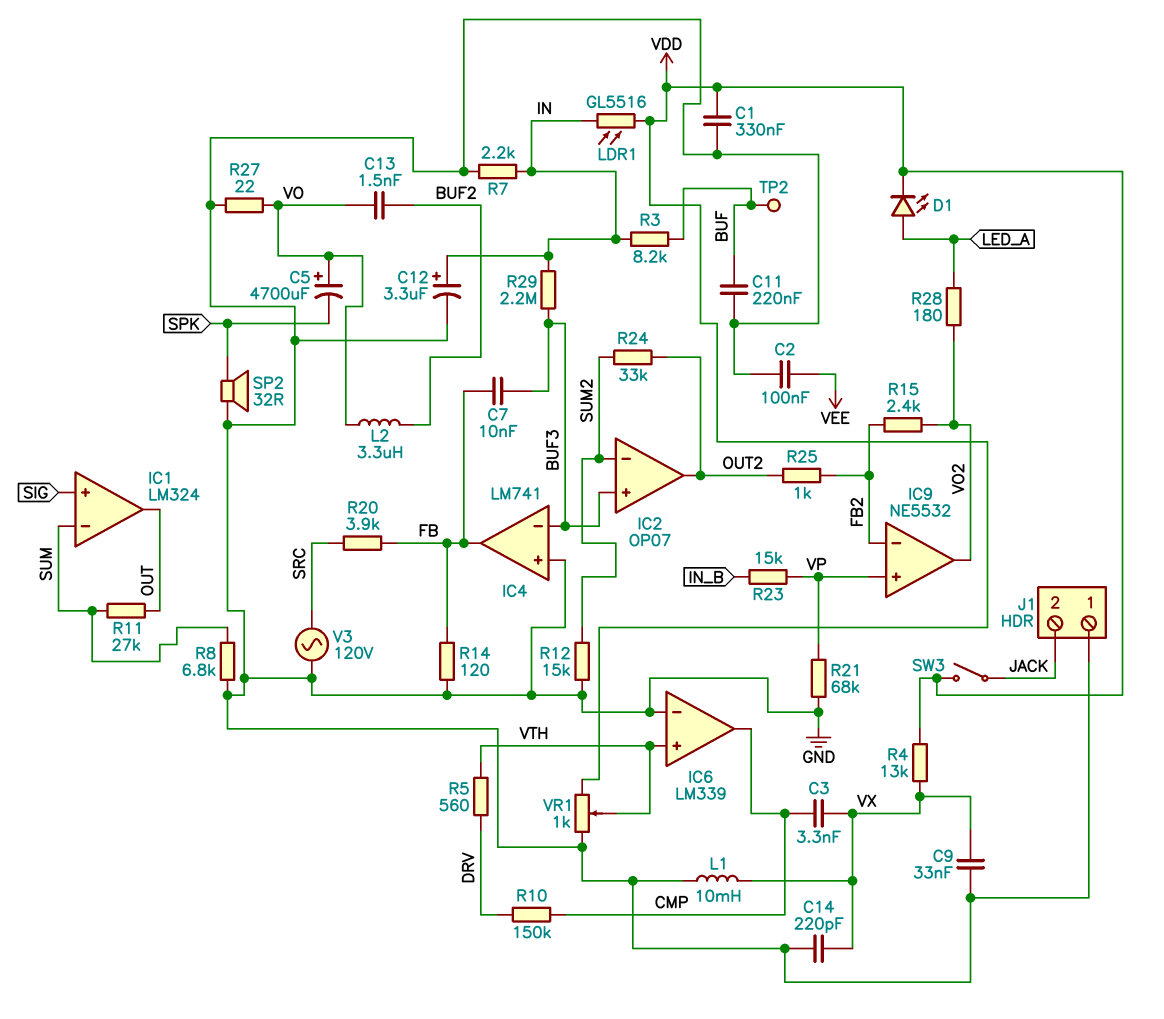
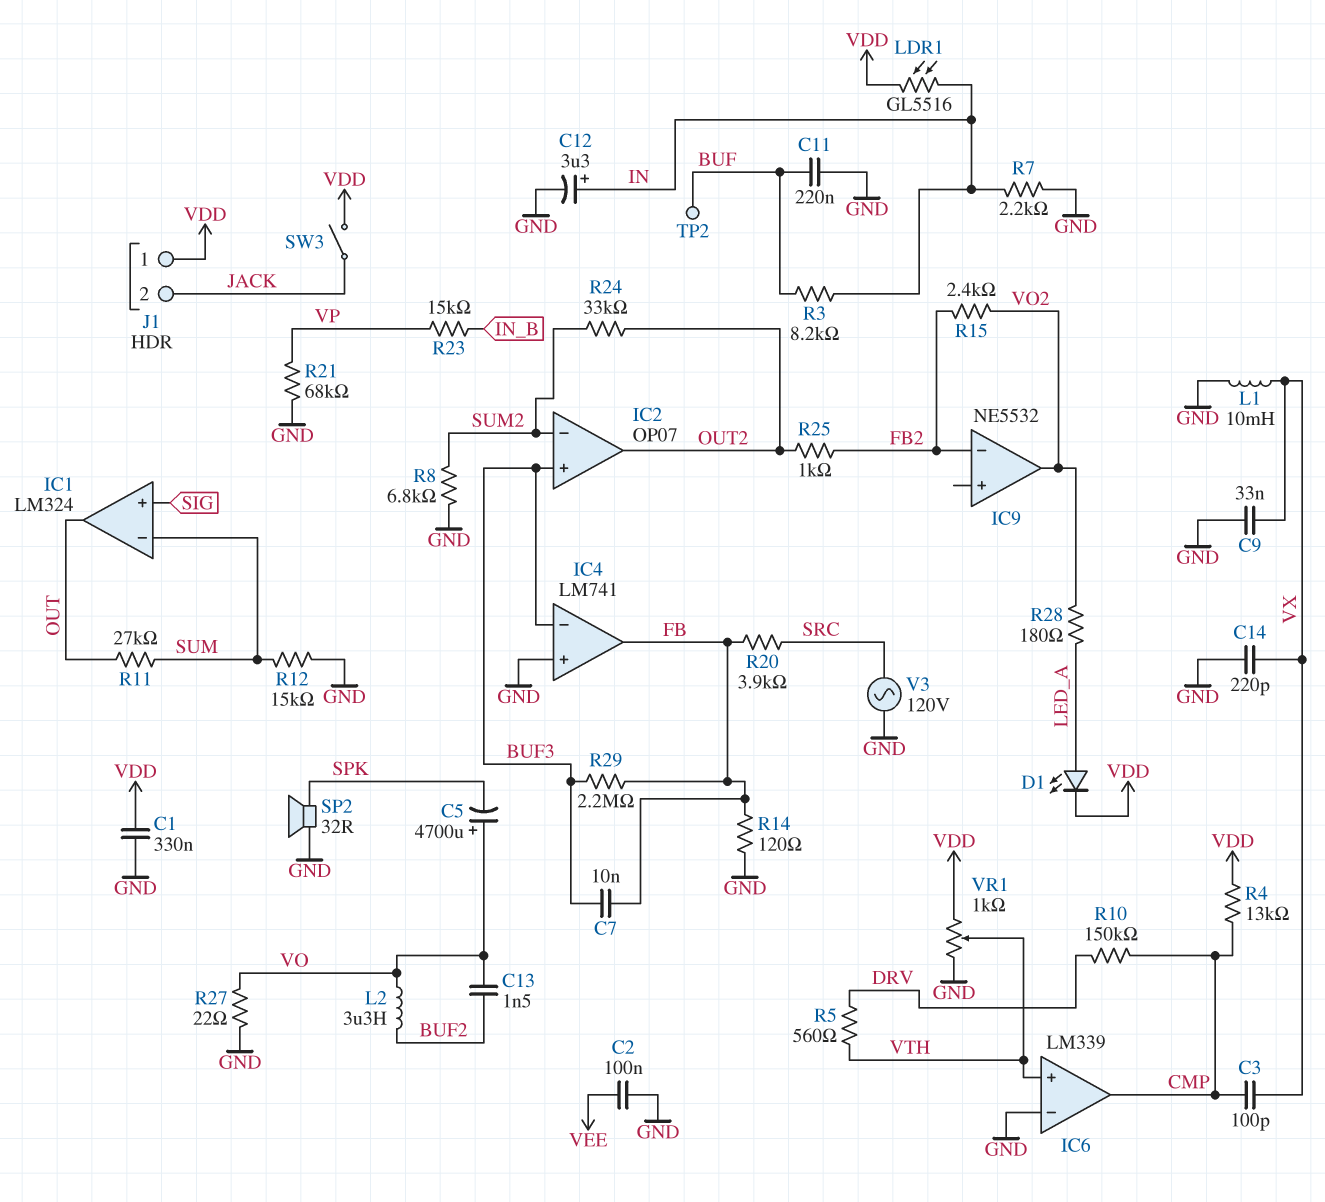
C3: 3.3nF (CMP, VX) -> 100pF (CMP, VX)
IC9 pin in+: VP -> none
J1 pin 1: GND -> VDD
R4: 13k (VDD, VX) -> 13k (CMP, VDD)
R8: 6.8k (GND, SUM) -> 6.8k (GND, SUM2)
R12: 15k (GND, SUM2) -> 15k (GND, SUM)
R29: 2.2M (BUF3, IN) -> 2.2M (BUF3, FB)

